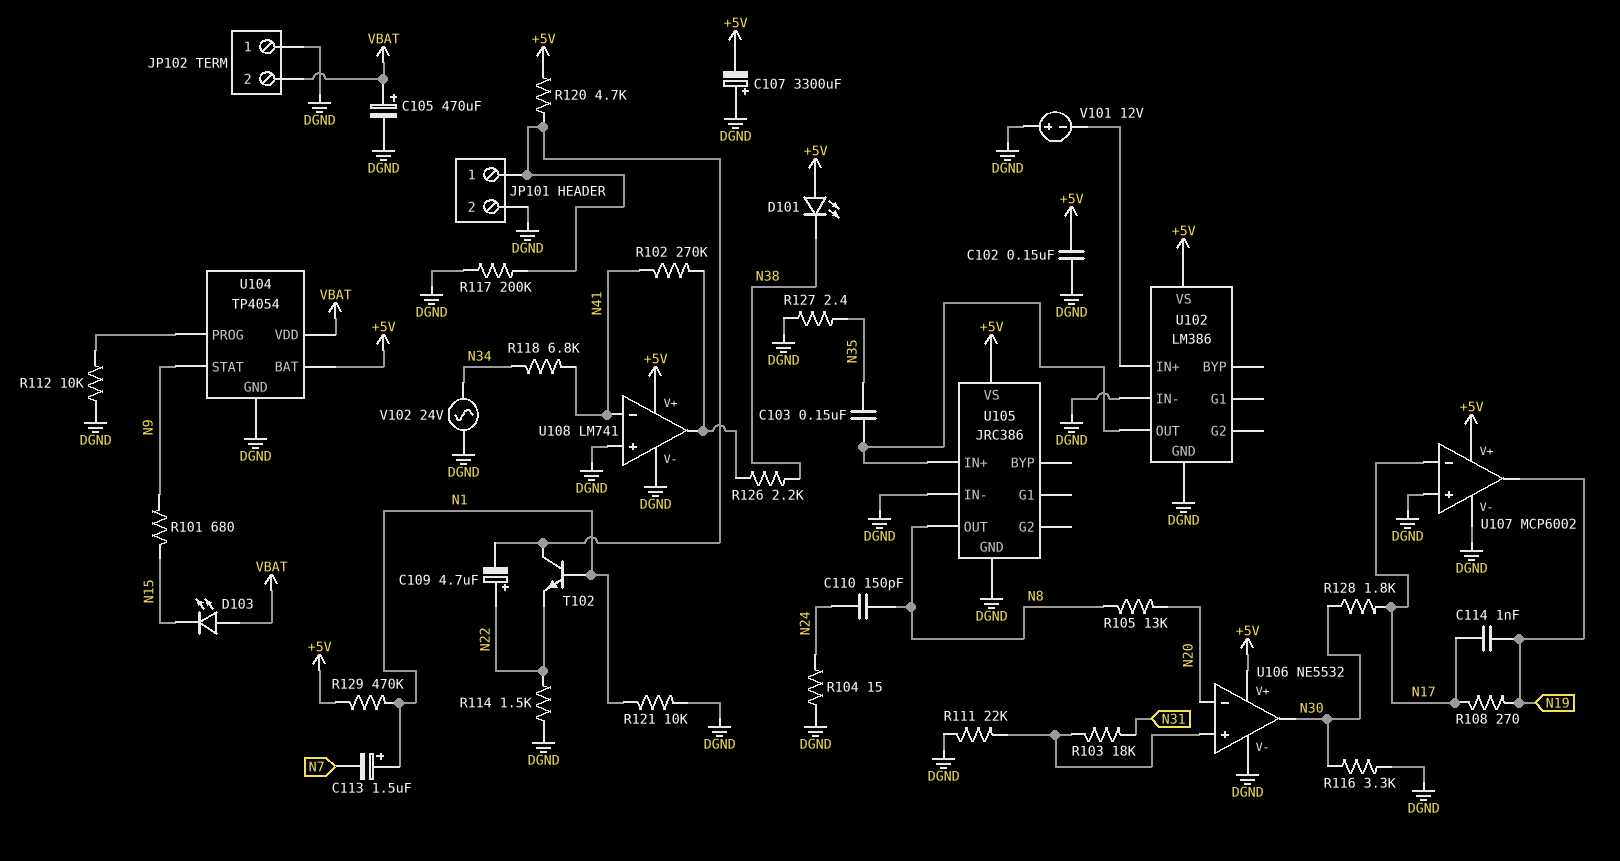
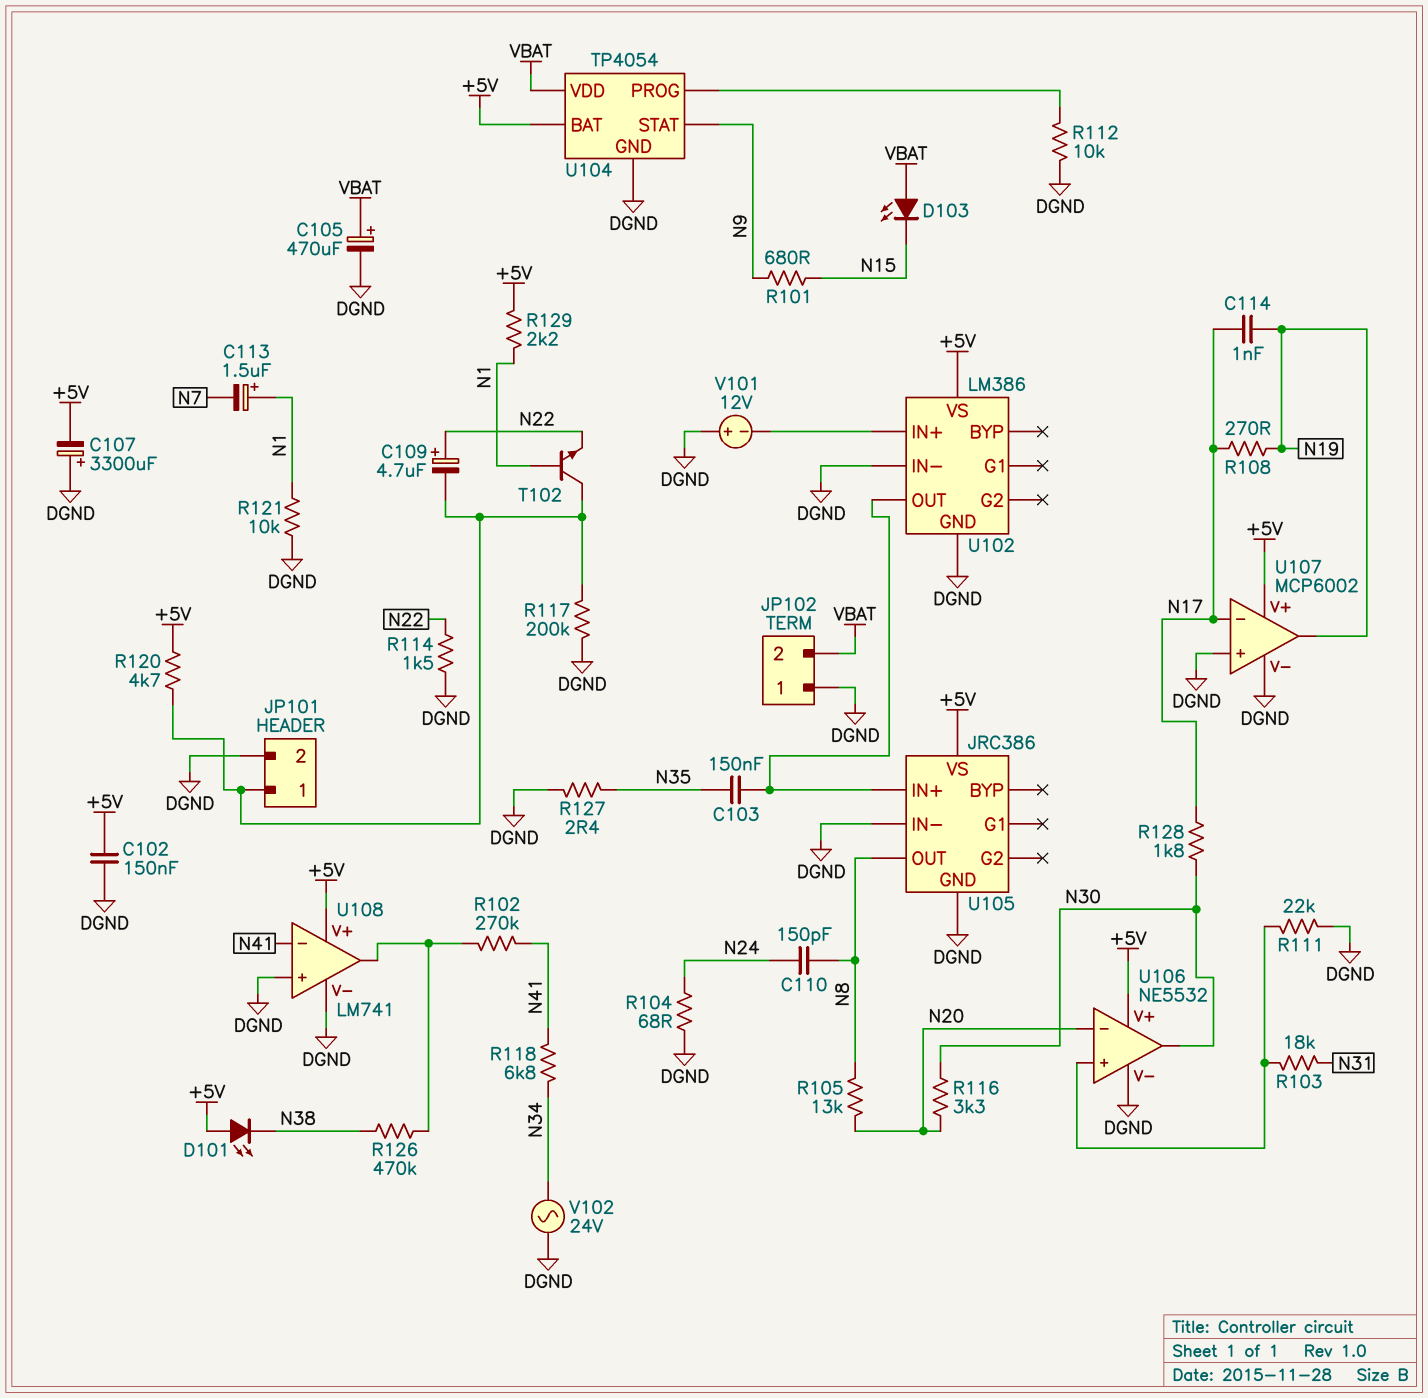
R104: 15 (DGND, N24) -> 68 (DGND, N24)
R116: 3.3k (DGND, N30) -> 3.3k (N20, N30)
R126: 2.2k (N38, U108/out) -> 470k (N38, U108/out)
R129: 470k (+5V, N1) -> 2.2k (+5V, N1)

